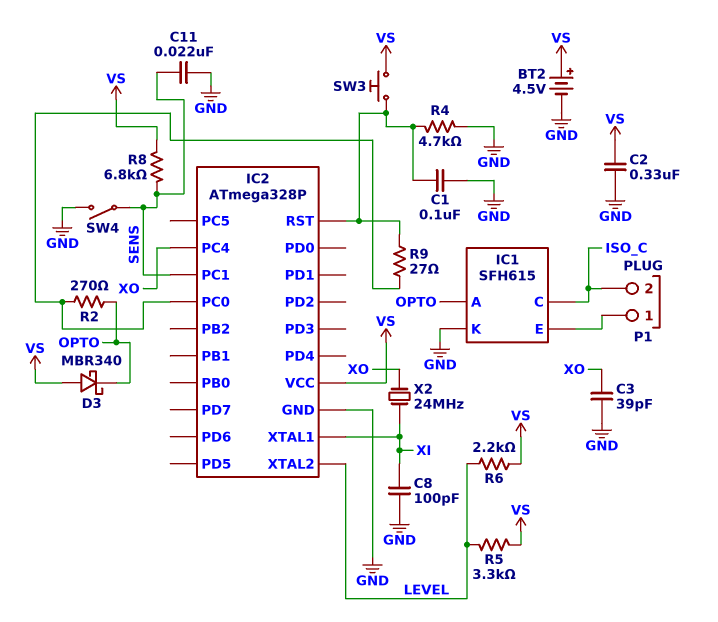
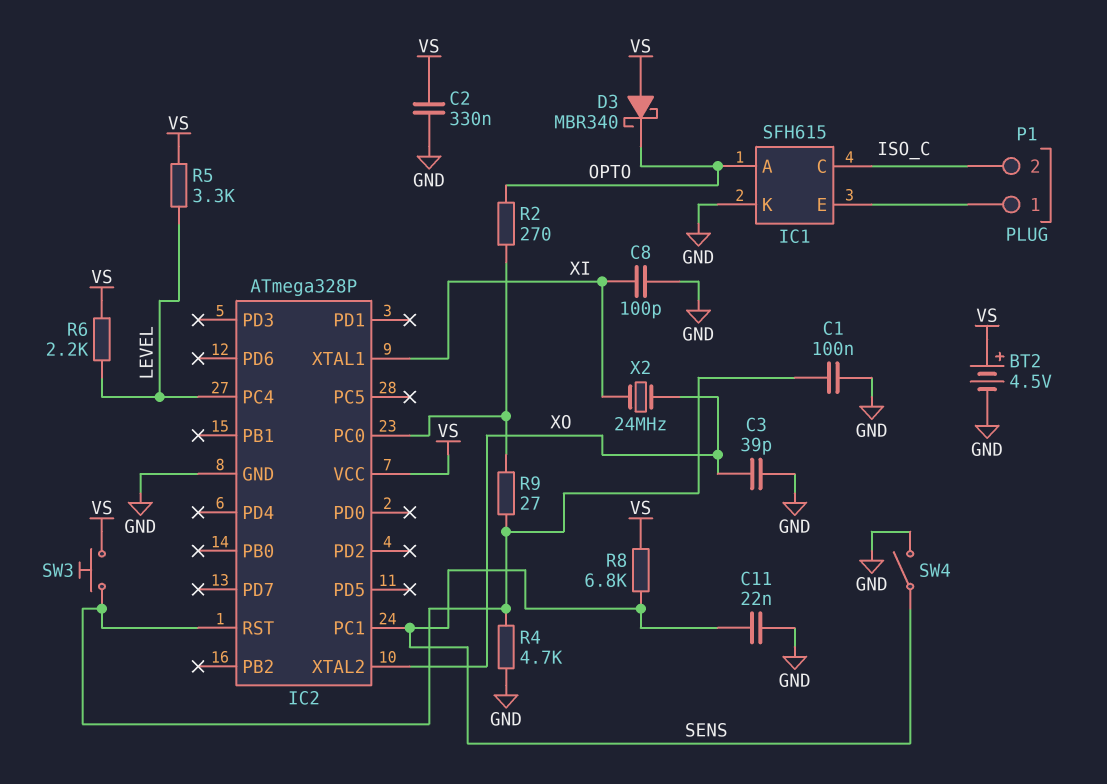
IC2 pin PC4: XO -> LEVEL
IC2 pin XTAL2: LEVEL -> XO

